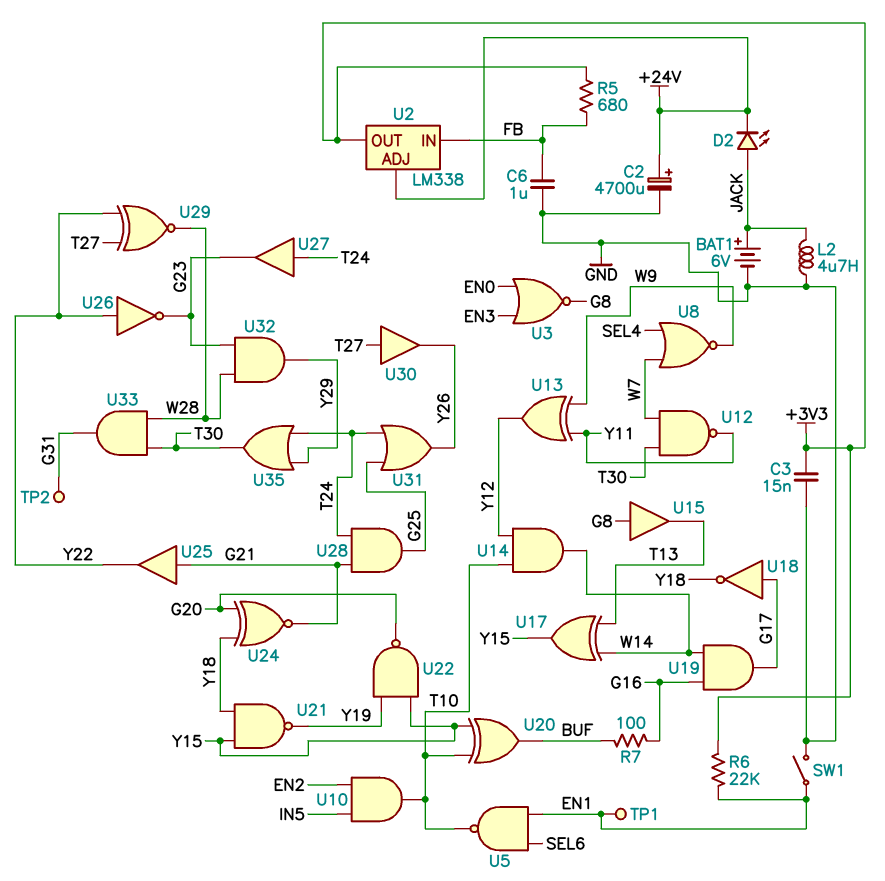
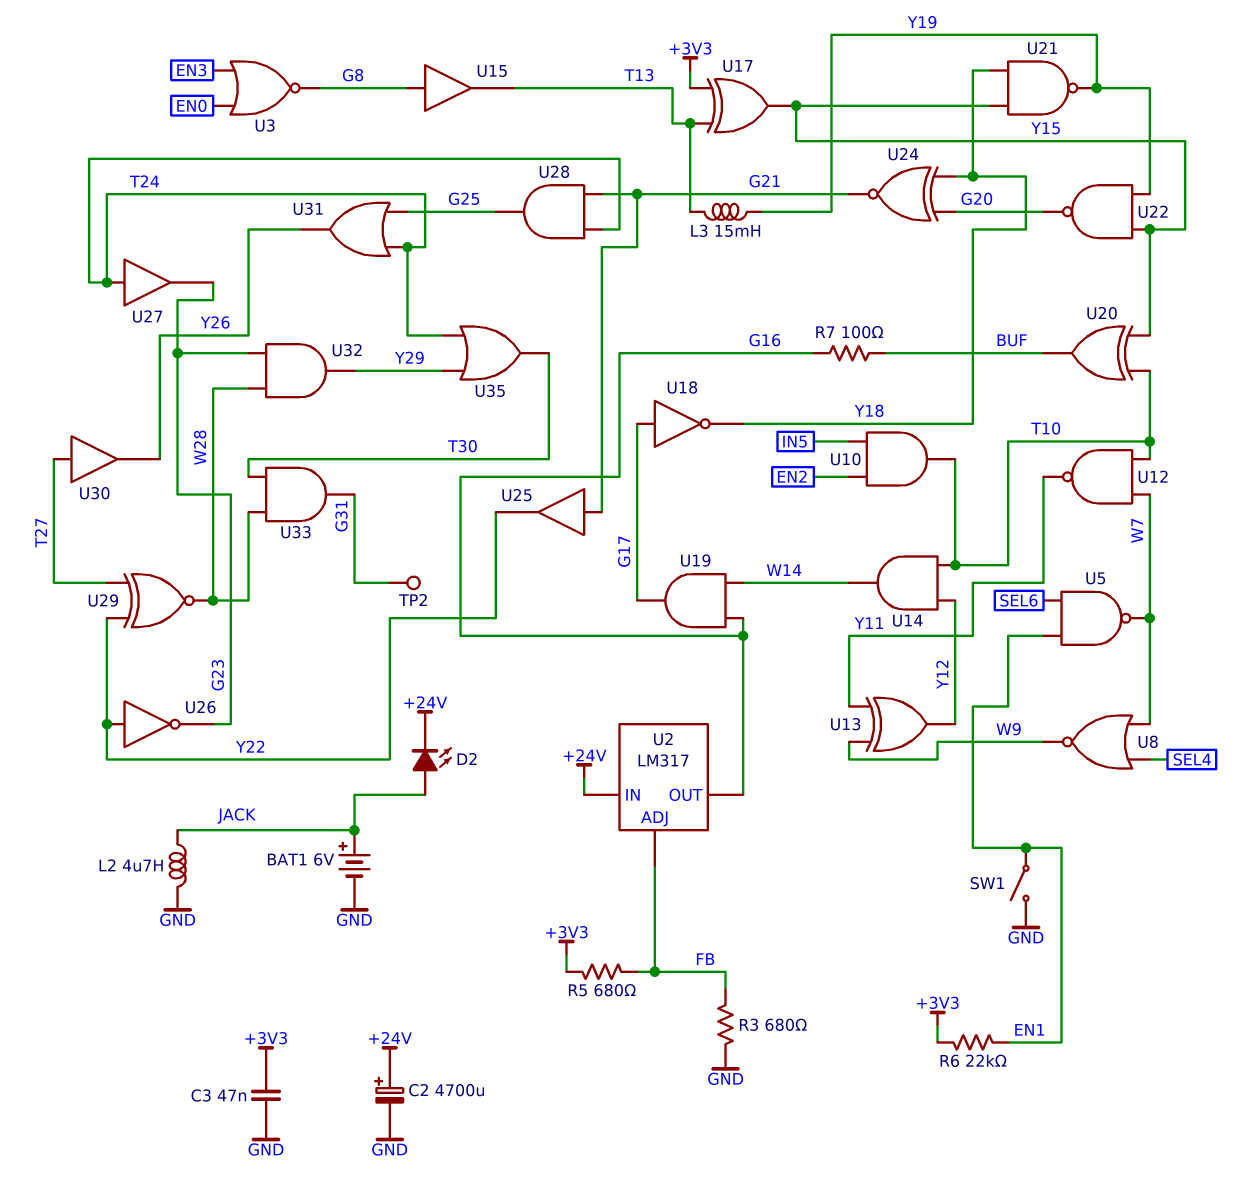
C3: 15nF (+3V3, GND) -> 47nF (+3V3, GND)
C6: 1uF (FB, GND) -> none
L3: none -> 15mH (T13, Y19)
R3: none -> 680 (FB, GND)
TP1: test point (EN1) -> none
U2: LM338 -> LM317
U2 pin ADJ: +24V -> FB
U2 pin IN: FB -> +24V
U2 pin OUT: +3V3 -> G16
U5: NAND (in EN1, in SEL6, out T10) -> NAND (in EN1, in SEL6, out W7)
U12: NAND (in T30, in W7, out Y11) -> NAND (in T10, in W7, out Y11)
U17: XOR (in T13, in W14, out Y15) -> XOR (in +3V3, in T13, out Y15)

